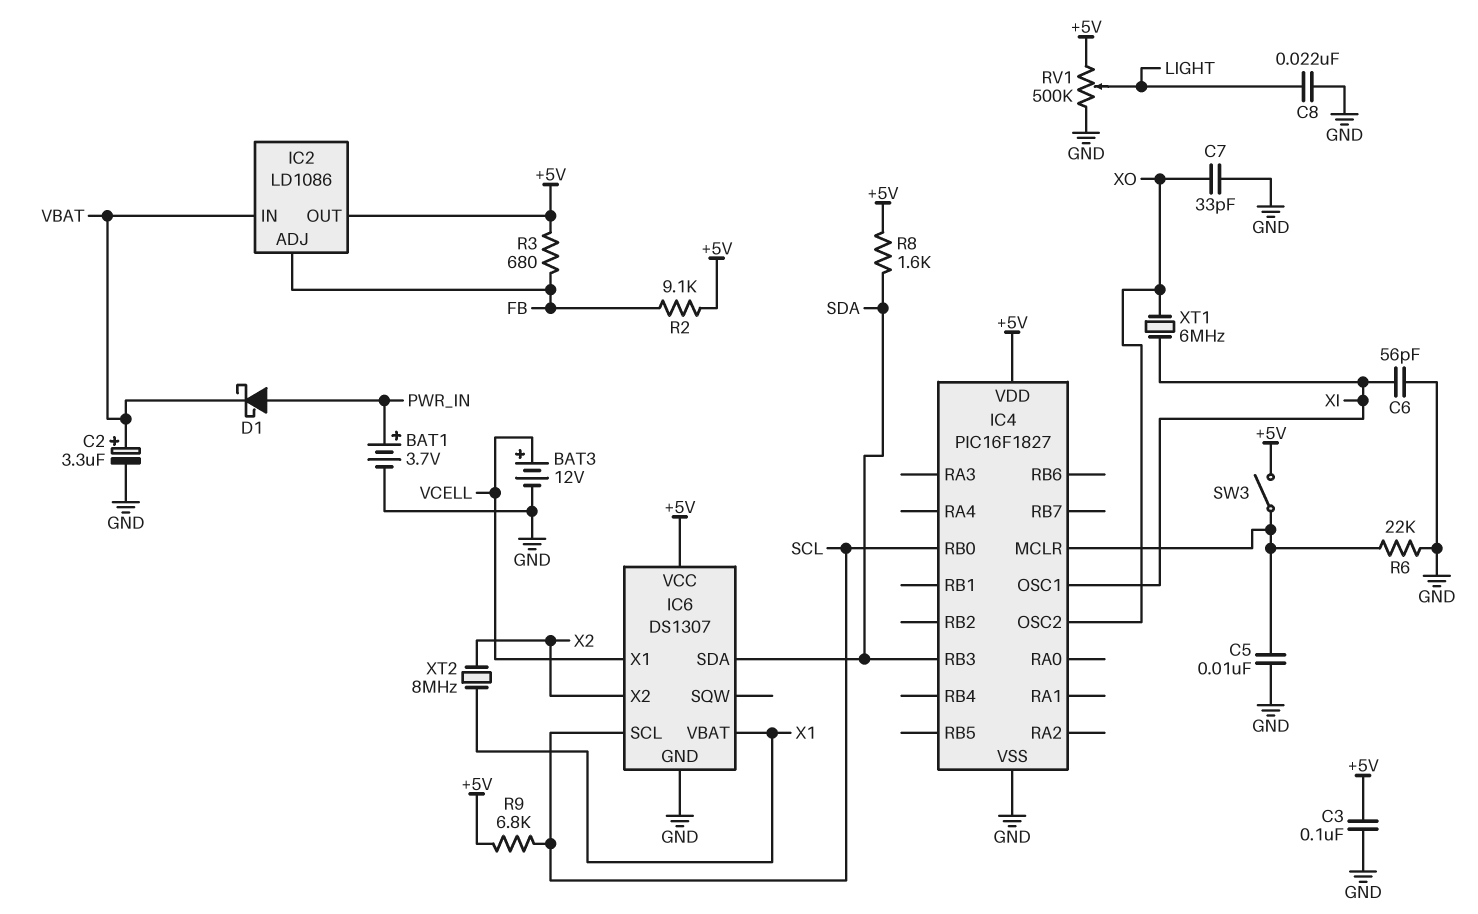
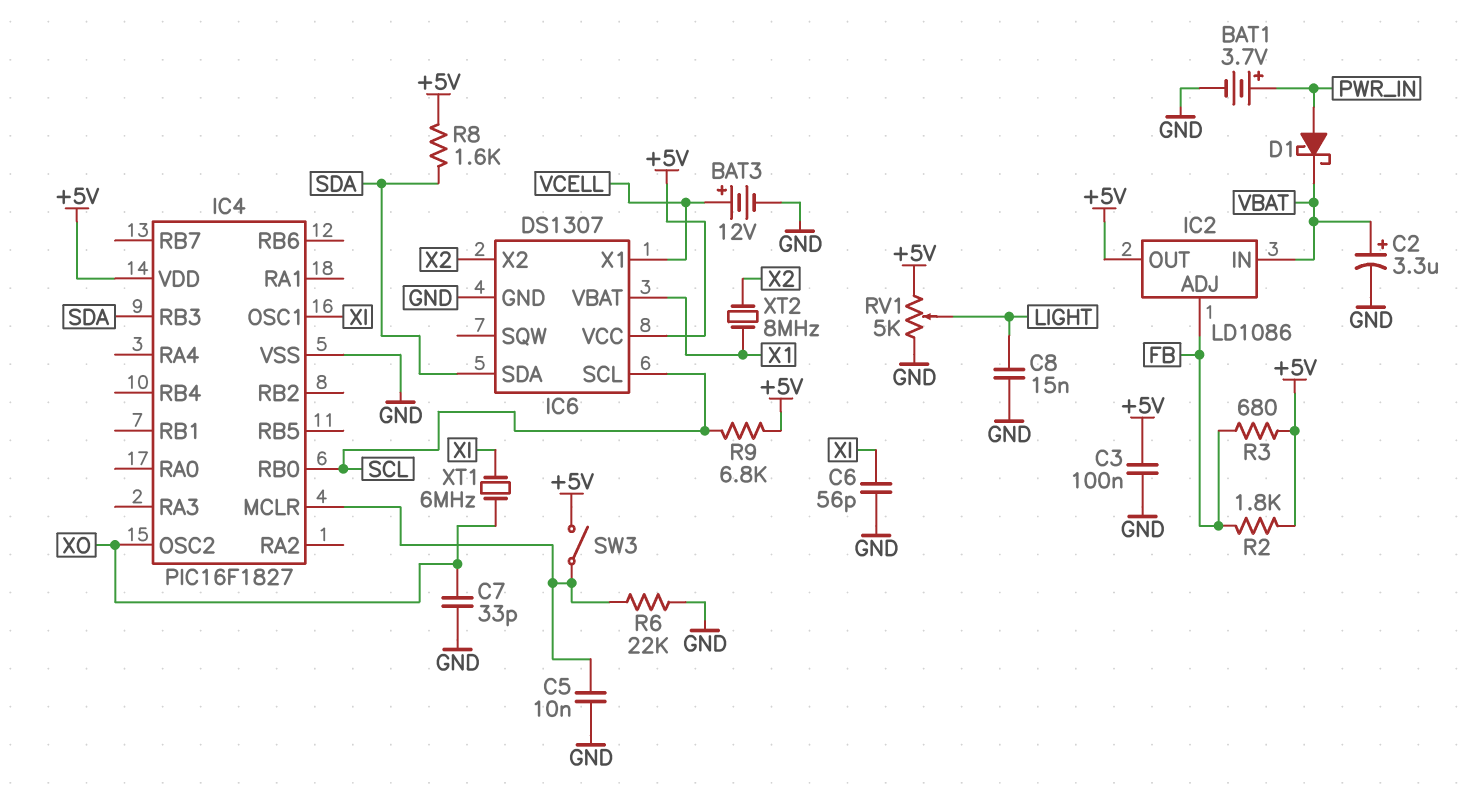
C8: 22nF (GND, LIGHT) -> 15nF (GND, LIGHT)
R2: 9.1k (+5V, FB) -> 1.8k (+5V, FB)
RV1: 500k (+5V, GND, wiper LIGHT) -> 5k (+5V, GND, wiper LIGHT)

